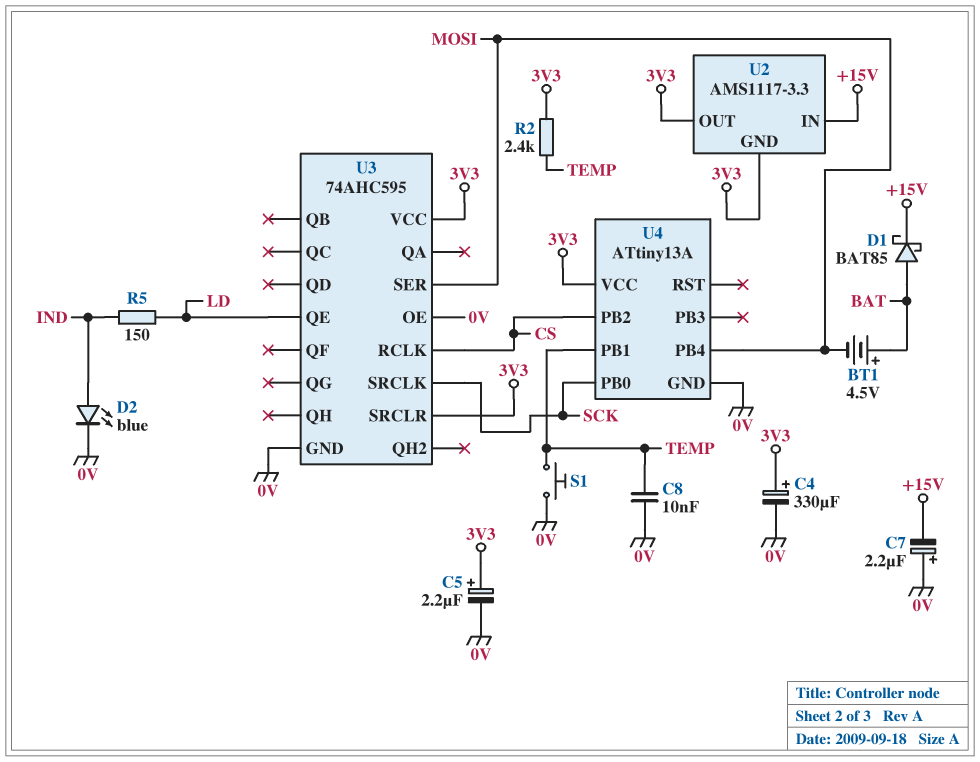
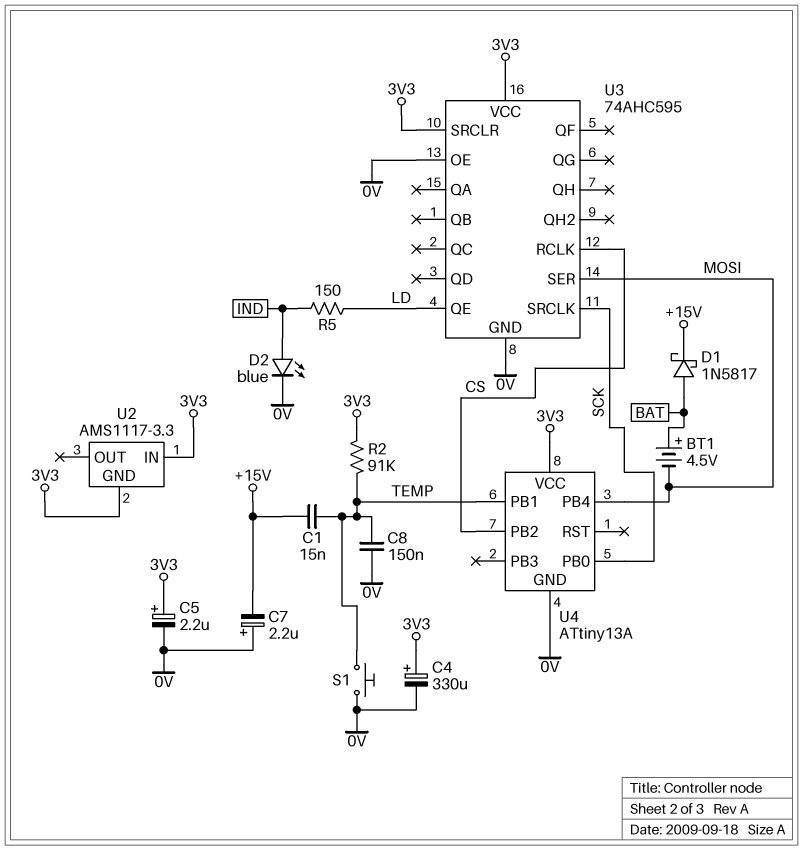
C1: none -> 15nF (+15V, TEMP)
C8: 10nF (0V, TEMP) -> 150nF (0V, TEMP)
D1: schottky BAT85 (A BAT, K +15V) -> schottky 1N5817 (A BAT, K +15V)
R2: 2.4k (3V3, TEMP) -> 91k (3V3, TEMP)
U2 pin IN: +15V -> 3V3
U2 pin OUT: 3V3 -> none

